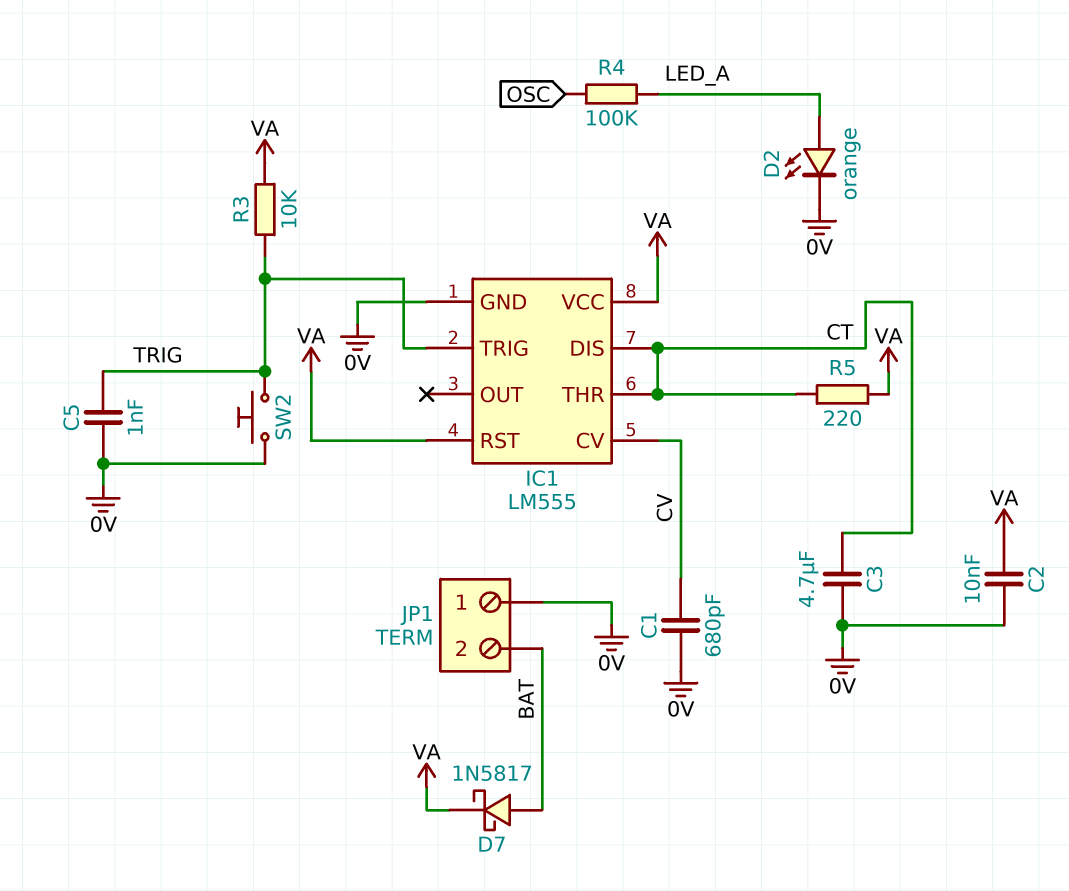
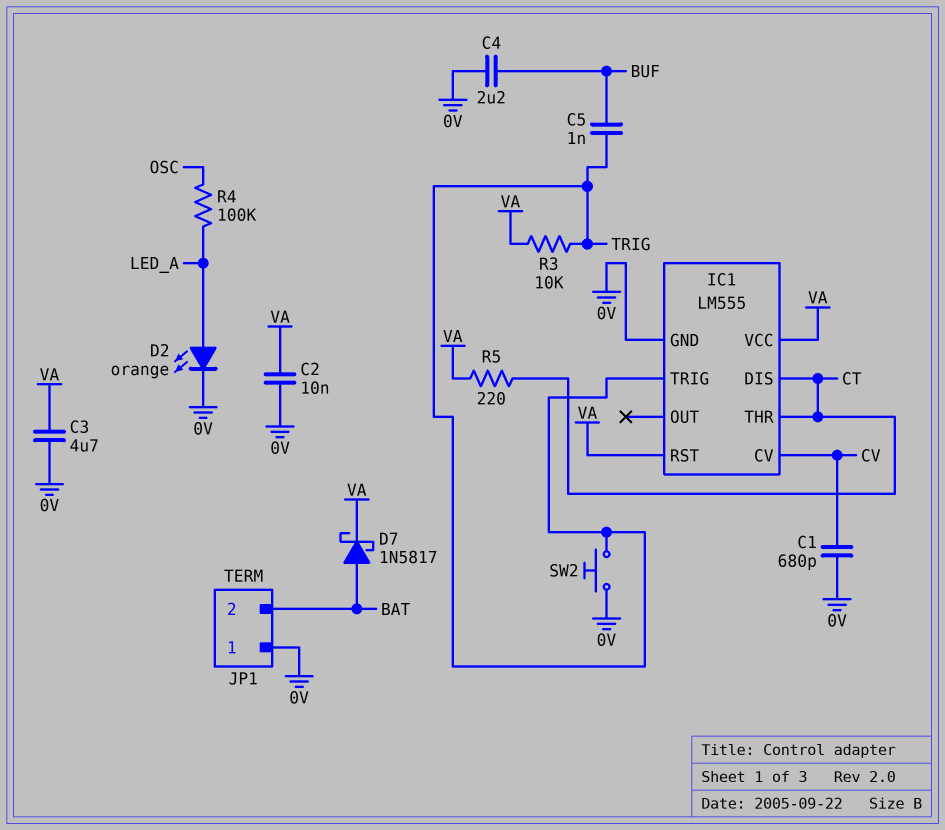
C3: 4.7uF (0V, CT) -> 4.7uF (0V, VA)
C4: none -> 2.2uF (0V, BUF)
C5: 1nF (0V, TRIG) -> 1nF (BUF, TRIG)

